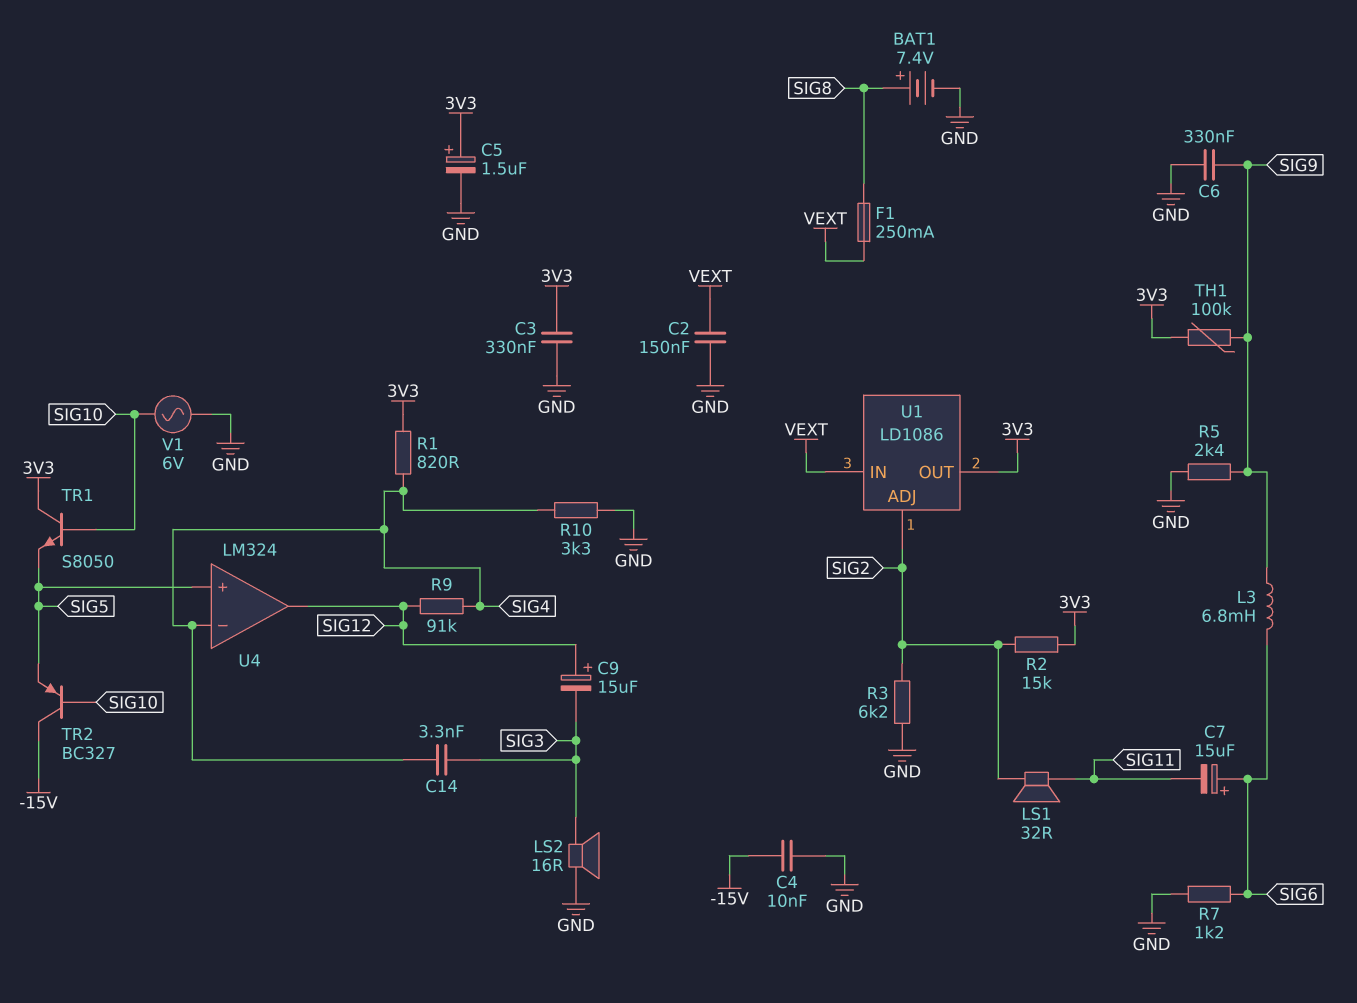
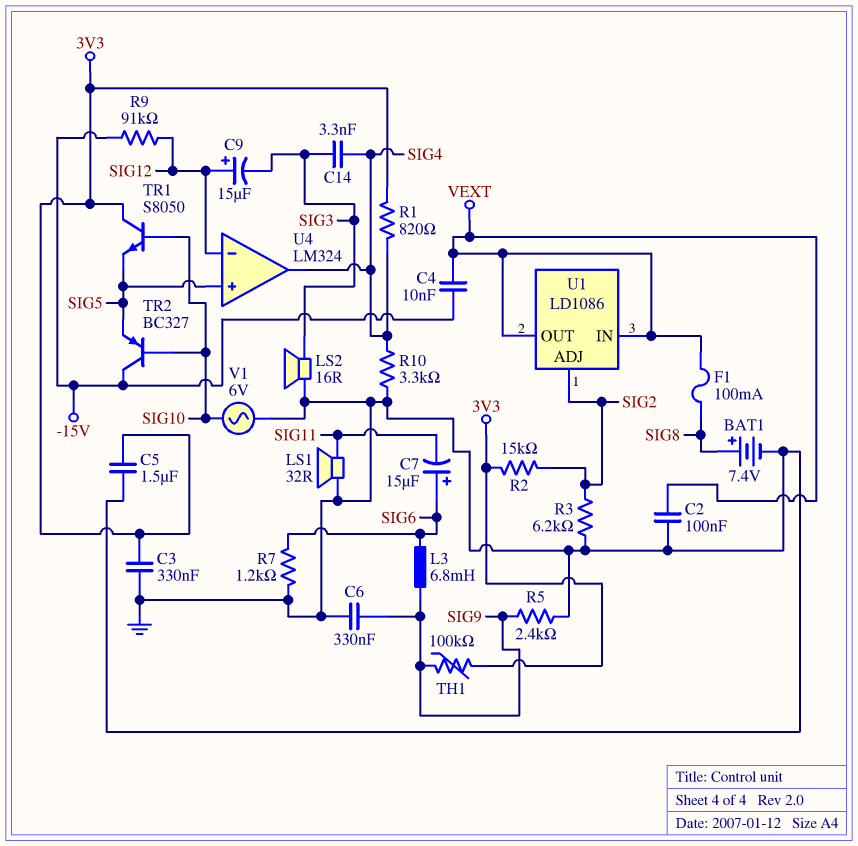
C2: 150nF (GND, VEXT) -> 100nF (GND, VEXT)
C4: 10nF (-15V, GND) -> 10nF (-15V, VEXT)
C5: 1.5uF (plus 3V3, minus GND) -> 1.5uF (3V3, GND)
F1: 250mA (SIG8, VEXT) -> 100mA (SIG8, VEXT)
LS1: speaker 32R (SIG2, SIG11) -> speaker 32R (GND, SIG11)
R9: 91k (SIG4, SIG12) -> 91k (-15V, SIG12)
U1 pin OUT: 3V3 -> VEXT
U4 pin in-: SIG4 -> SIG12
U4 pin out: SIG12 -> SIG4

